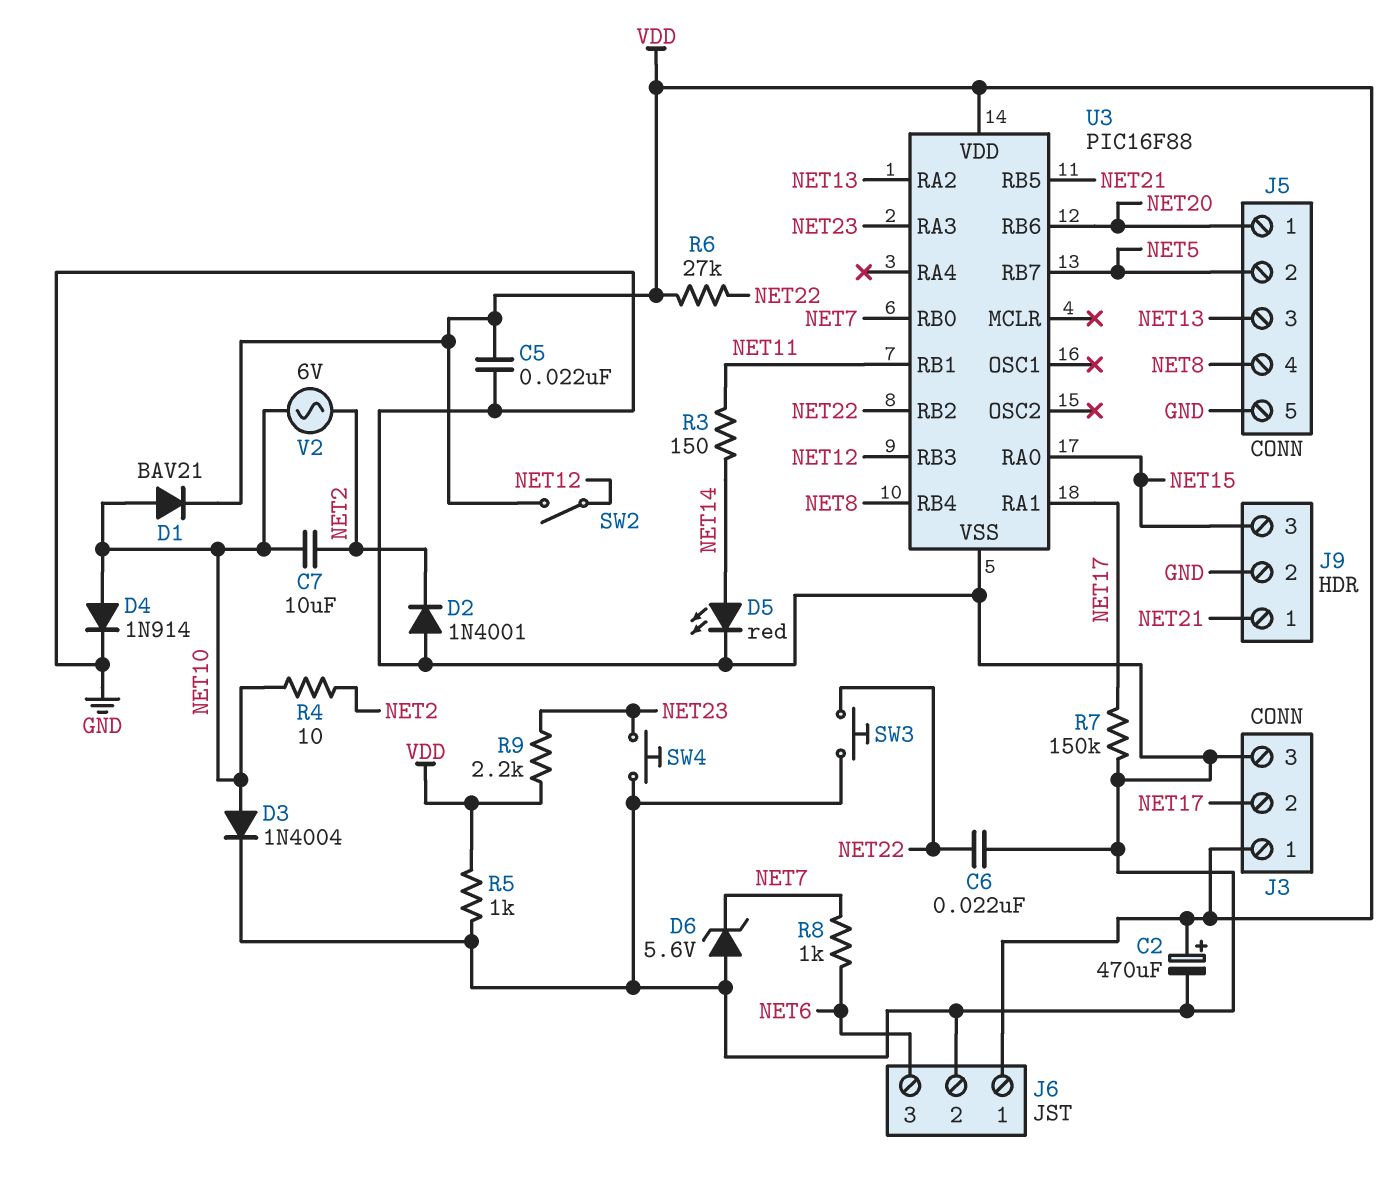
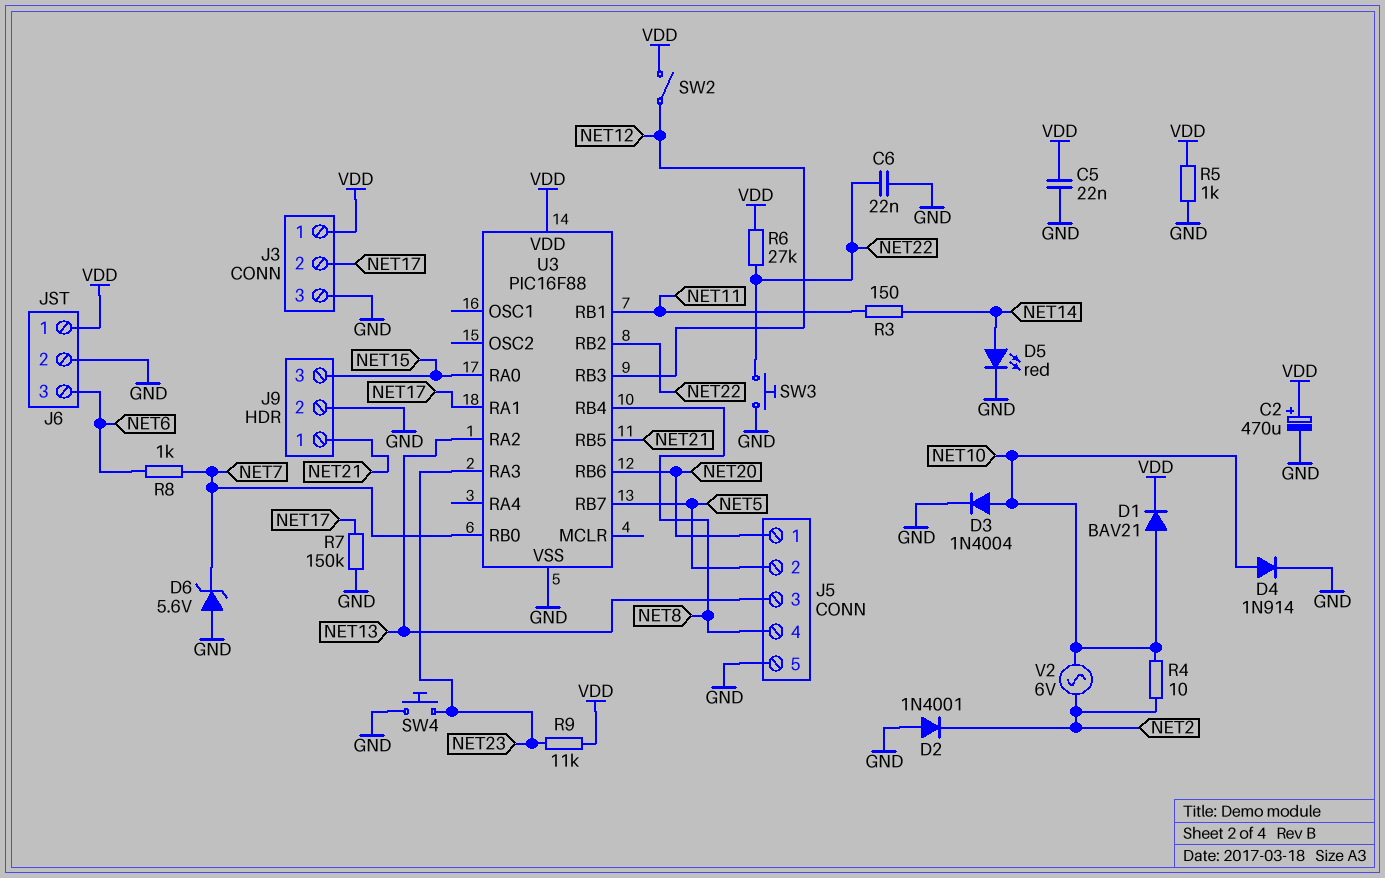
C7: 10uF (NET2, NET10) -> none
R9: 2.2k (NET23, VDD) -> 11k (NET23, VDD)

